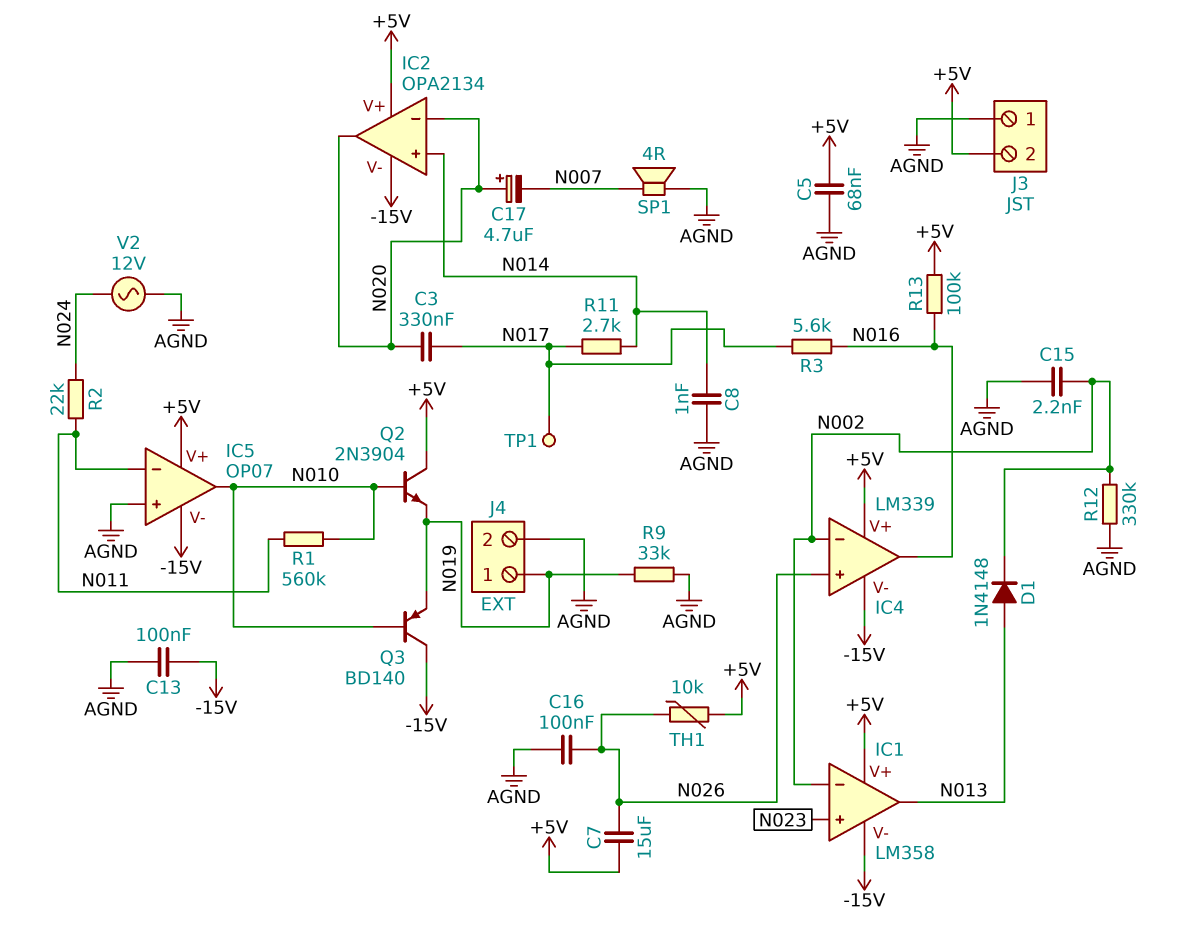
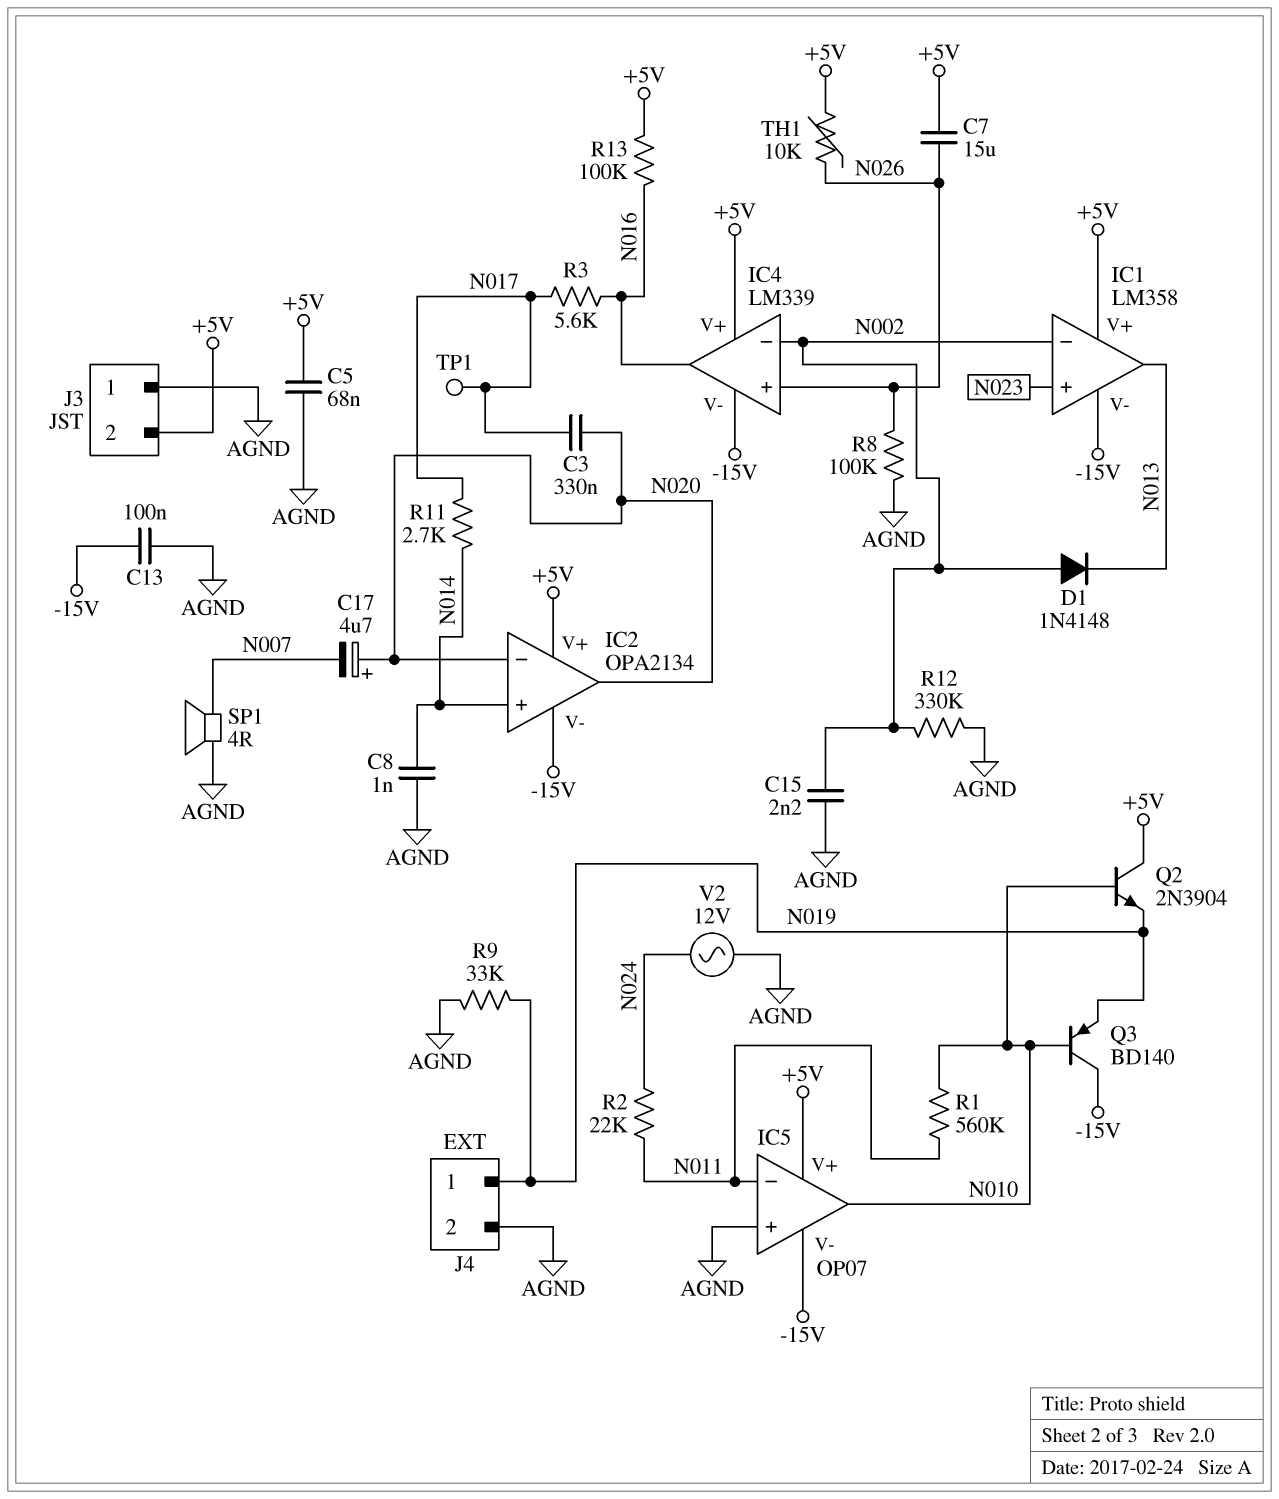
C16: 100nF (AGND, N026) -> none
D1: diode 1N4148 (A N013, K N002) -> diode 1N4148 (A N002, K N013)
R8: none -> 100k (AGND, N026)

